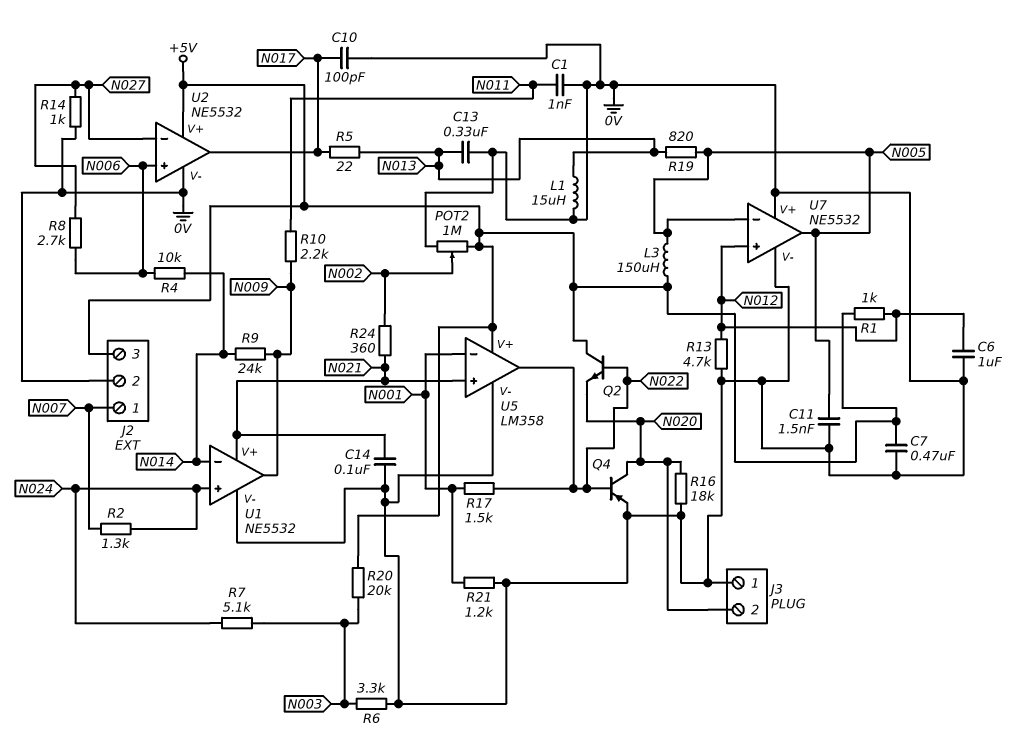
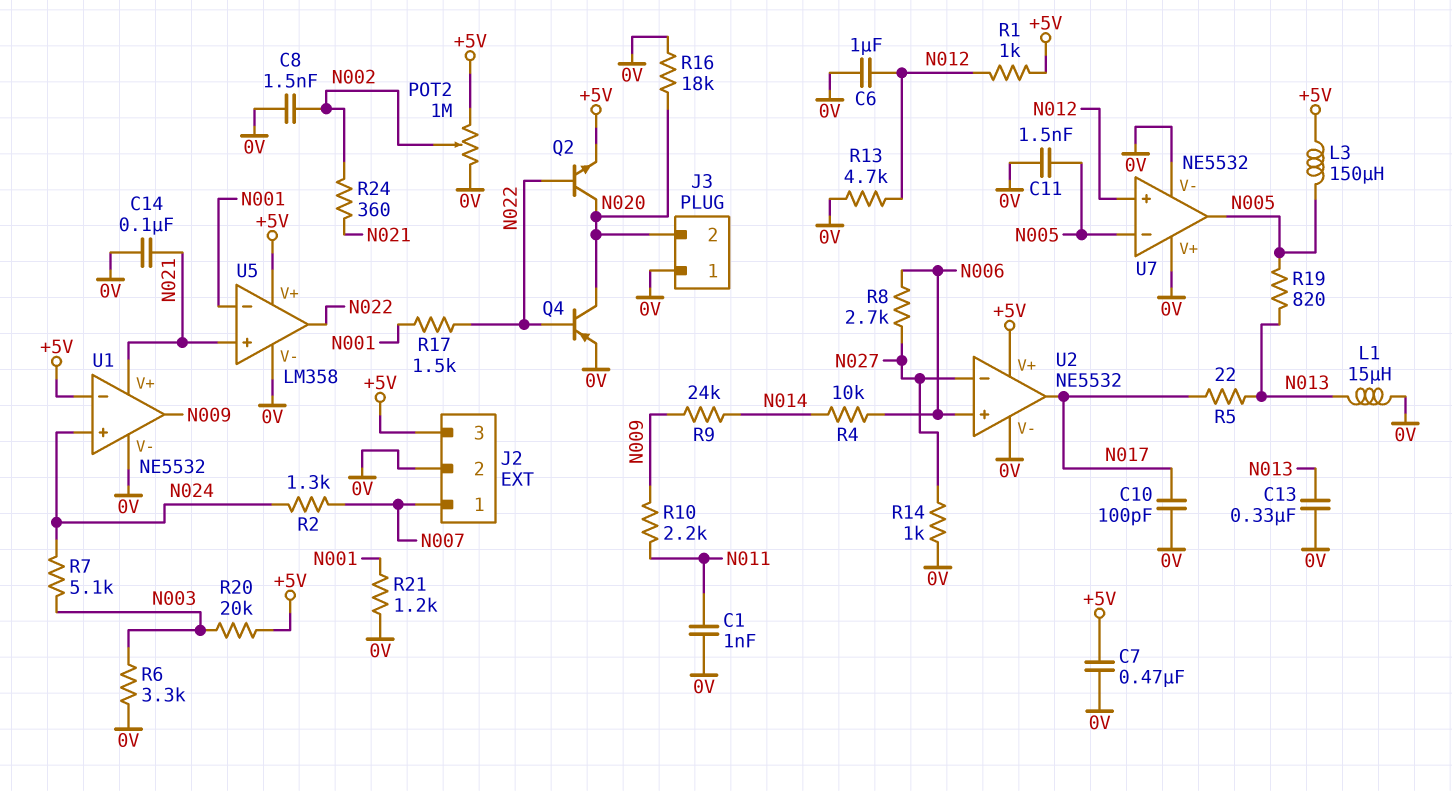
C8: none -> 1.5nF (0V, N002)
Q2: NPN (B N022, C +5V, E N020) -> NPN (B N022, C N020, E +5V)
U1 pin in-: N014 -> +5V

